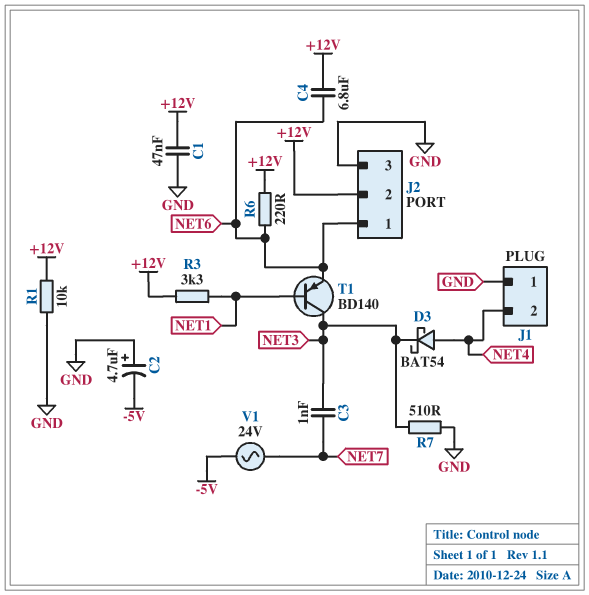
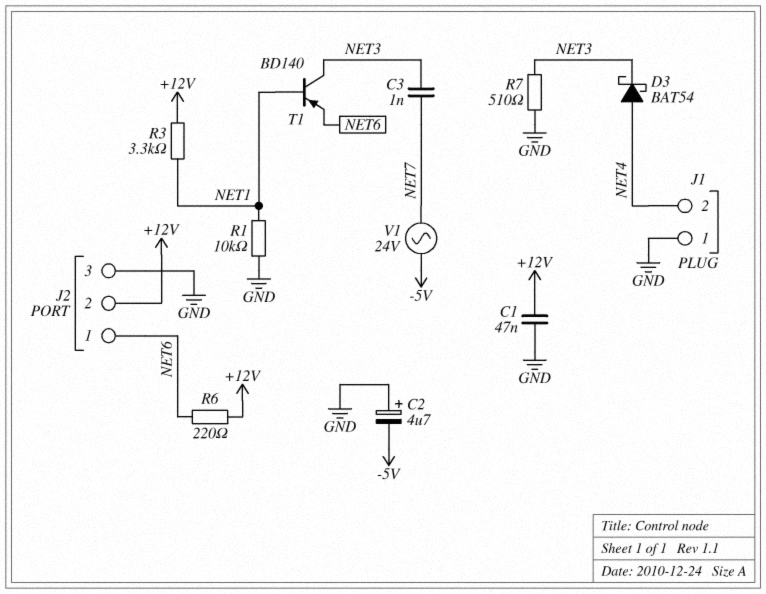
C4: 6.8uF (+12V, NET6) -> none
R1: 10k (+12V, GND) -> 10k (GND, NET1)

